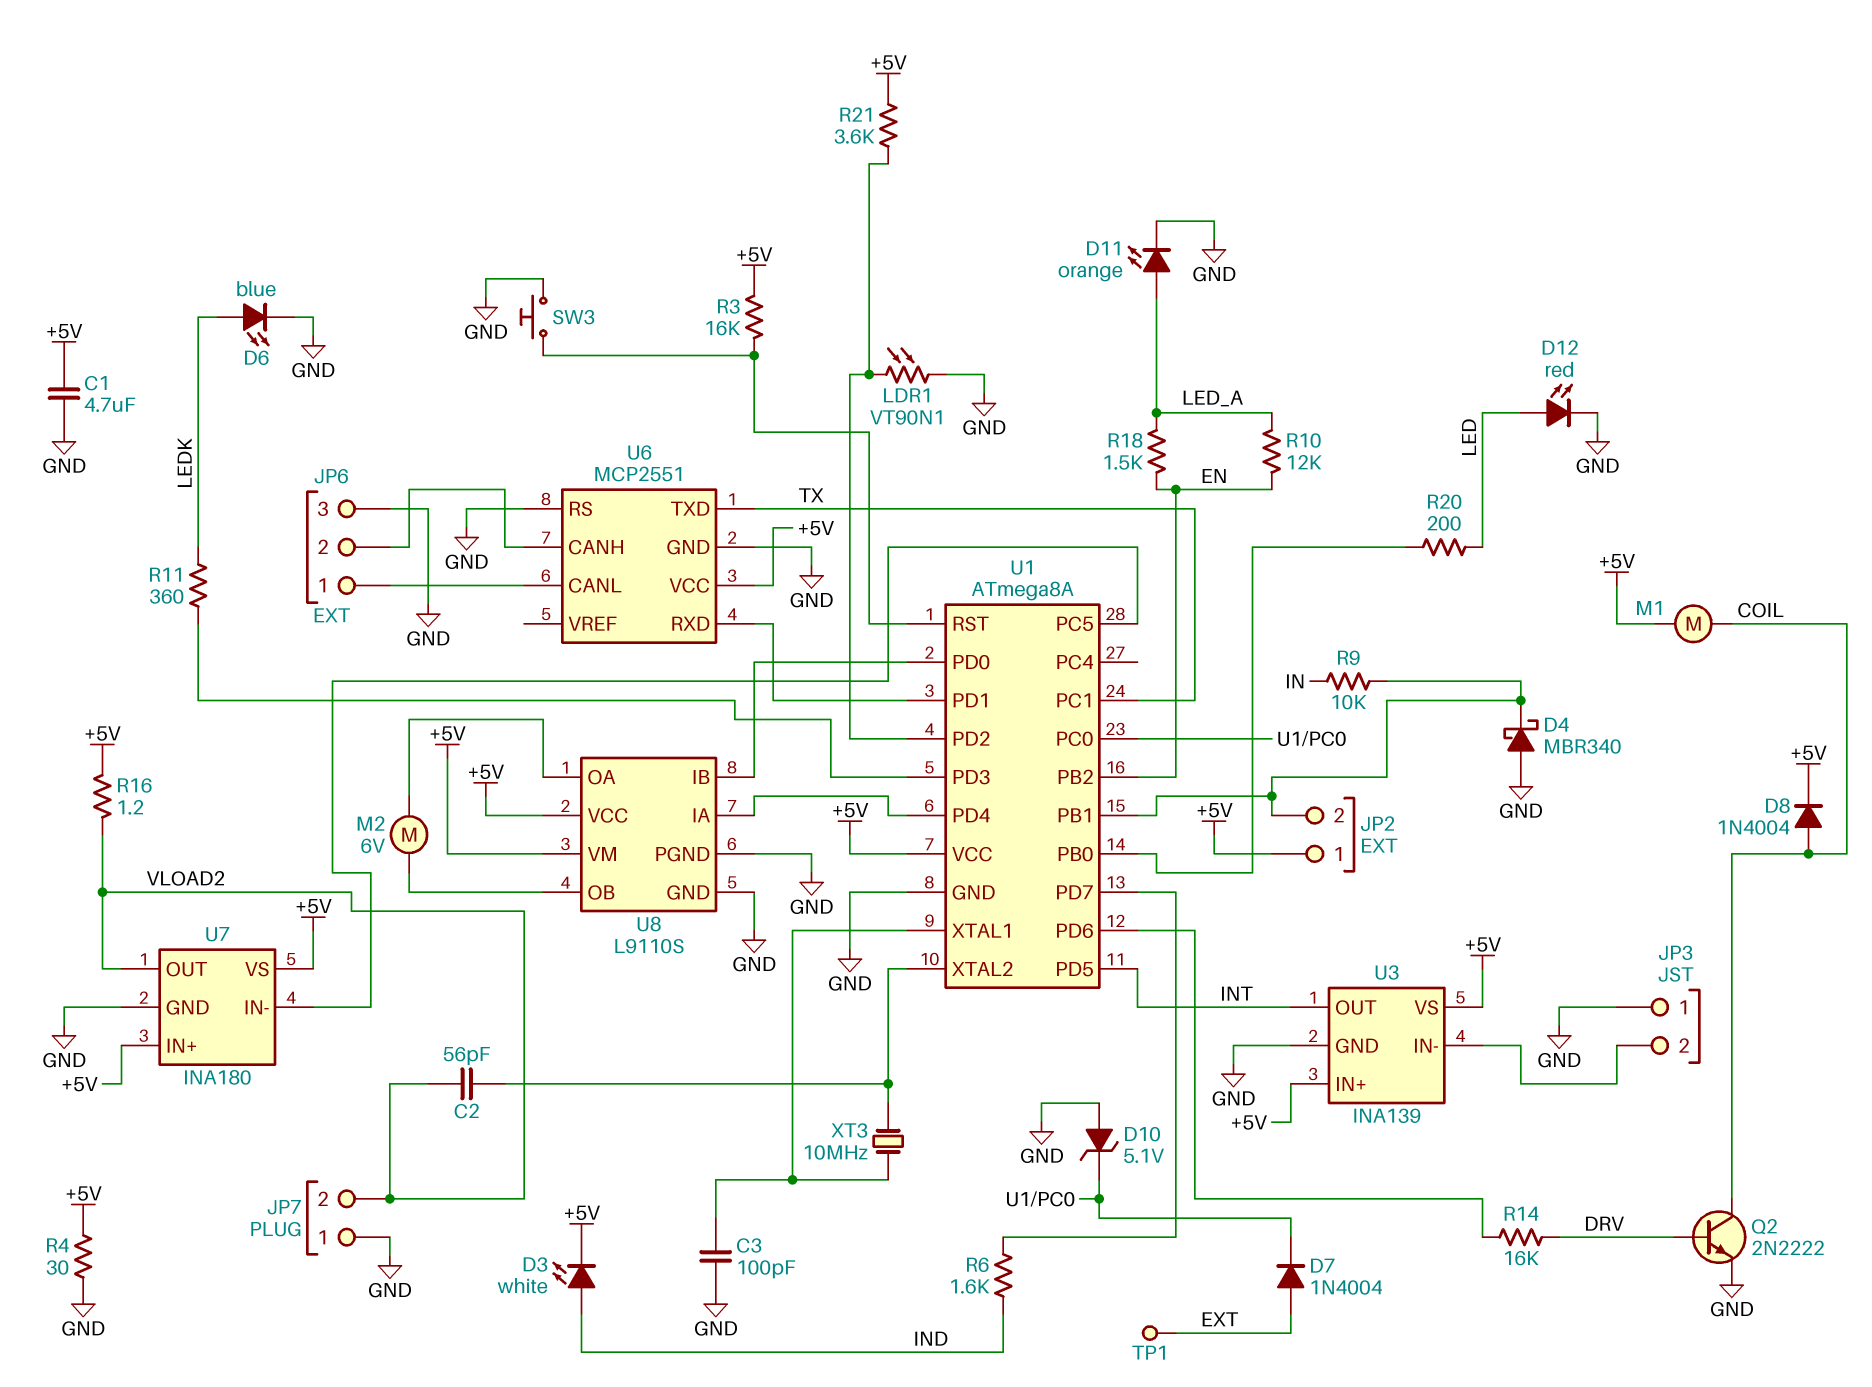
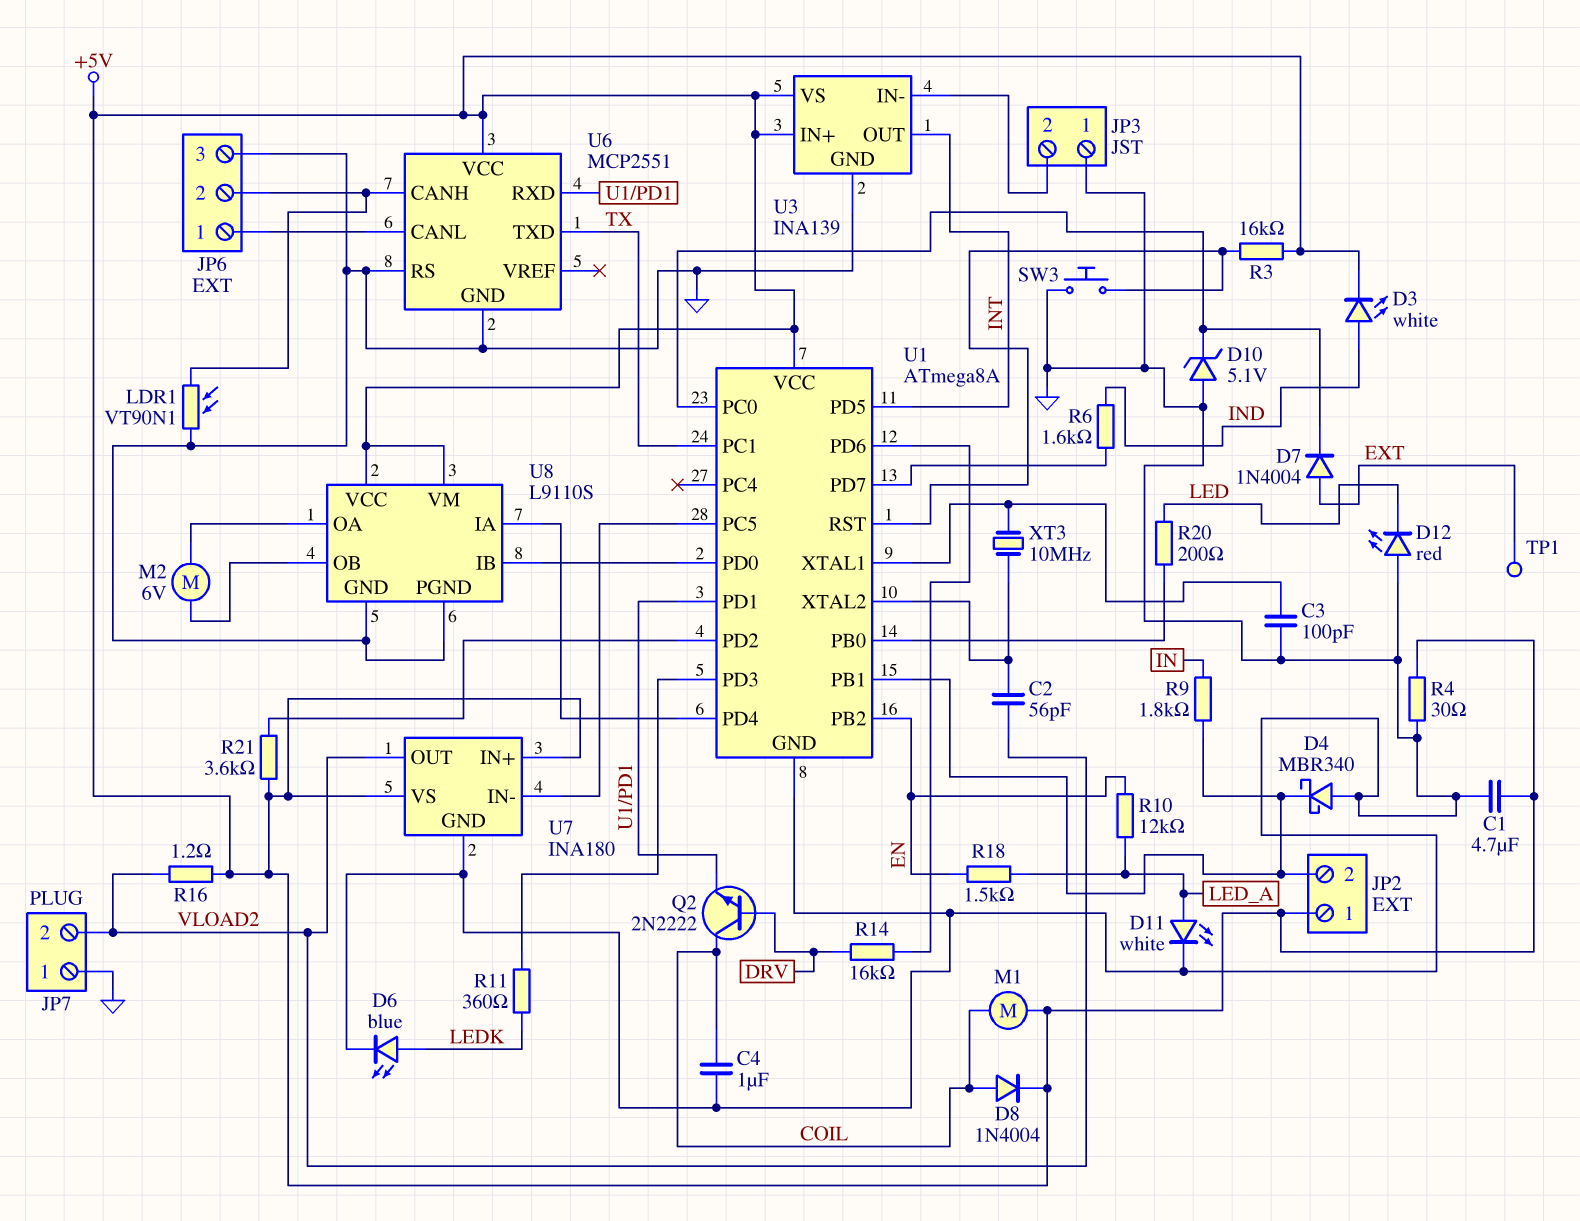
C4: none -> 1uF (COIL, GND)
D11: LED orange (A LED_A, K GND) -> LED white (A LED_A, K GND)
D12: LED red (A LED, K GND) -> LED red (A GND, K LED)
LDR1: VT90N1 (GND, U1/PD2) -> VT90N1 (GND, JP6/2)
Q2: NPN 2N2222 (B DRV, C COIL, E GND) -> NPN 2N2222 (B DRV, C COIL, E U1/PD1)
R9: 10k (IN, JP2/2) -> 1.8k (IN, JP2/2)

